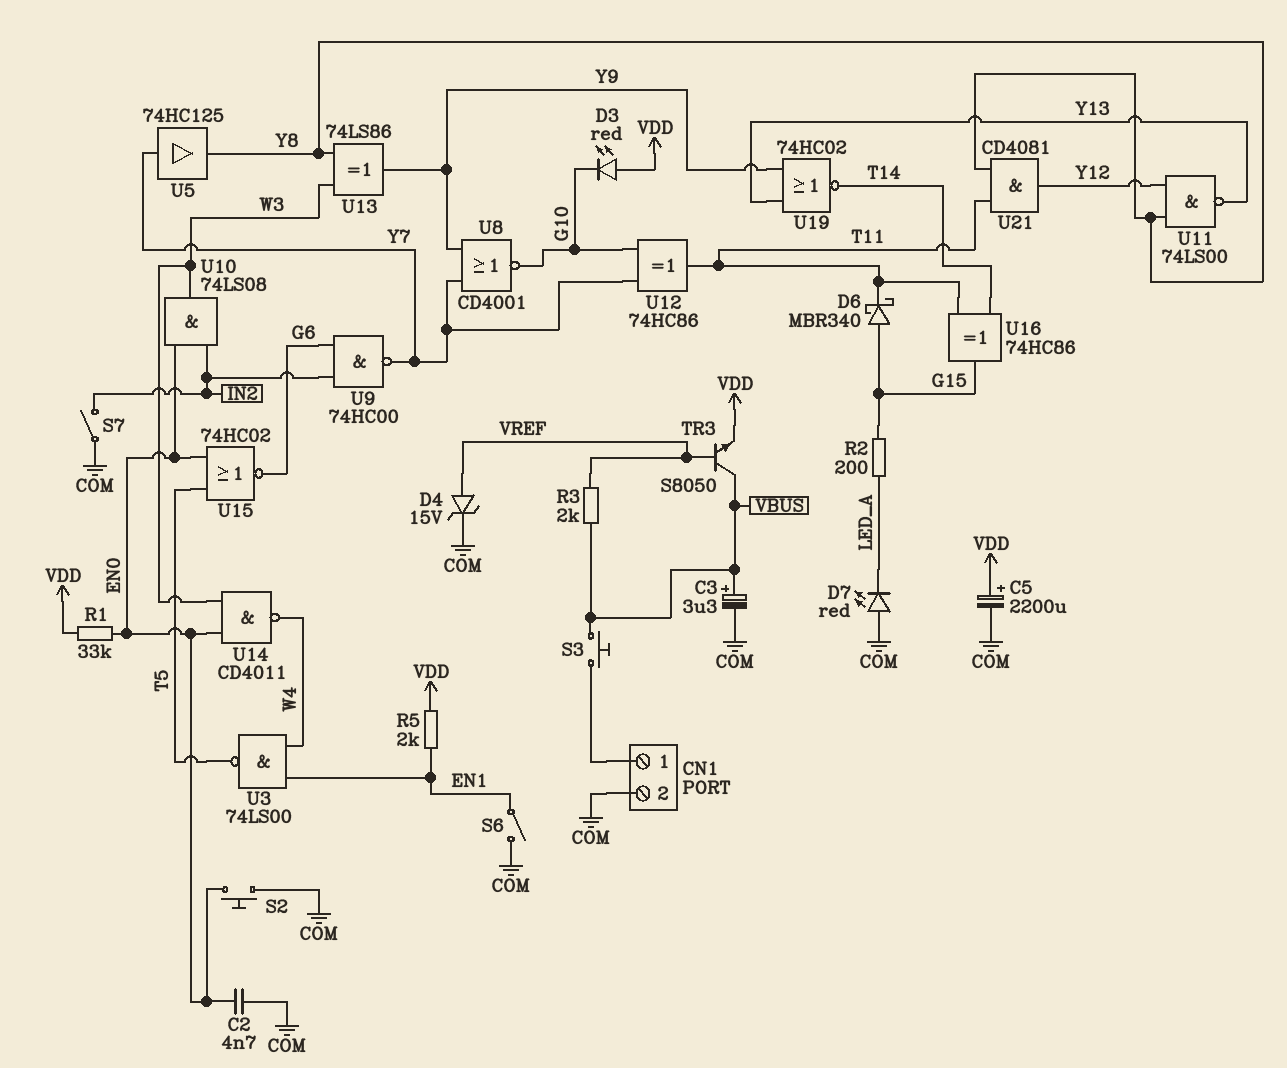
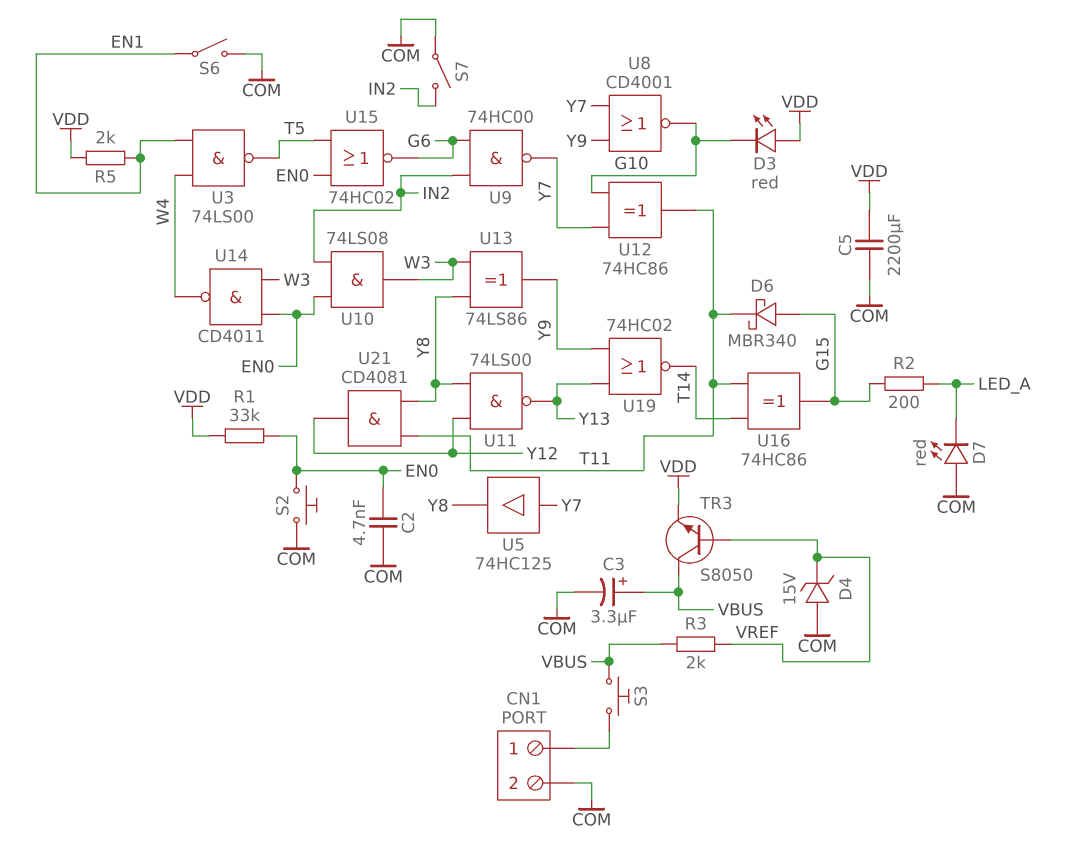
C5: 2200uF (plus VDD, minus COM) -> 2200uF (COM, VDD)
D4: zener 15V (A VREF, K COM) -> zener 15V (A COM, K VREF)

